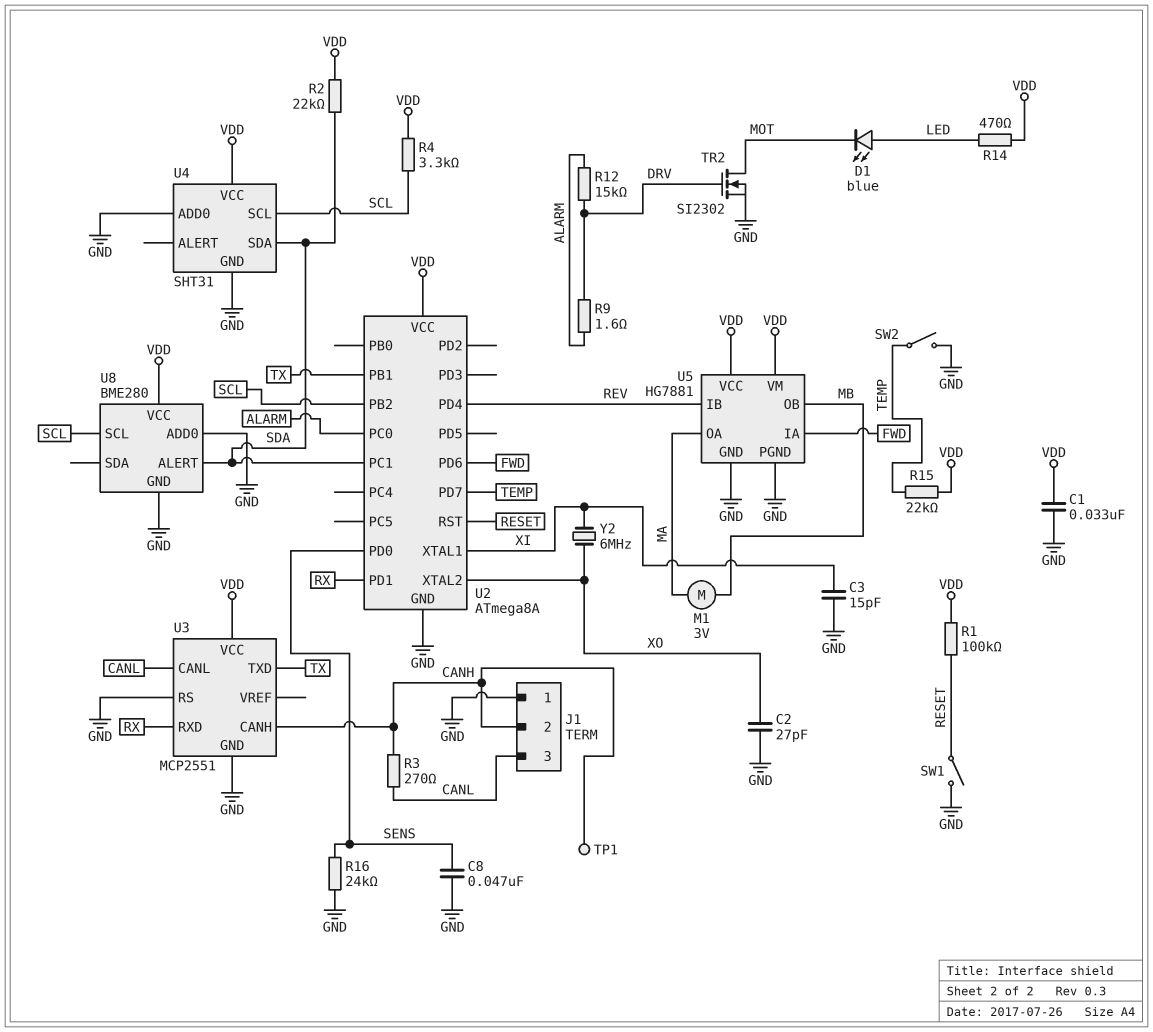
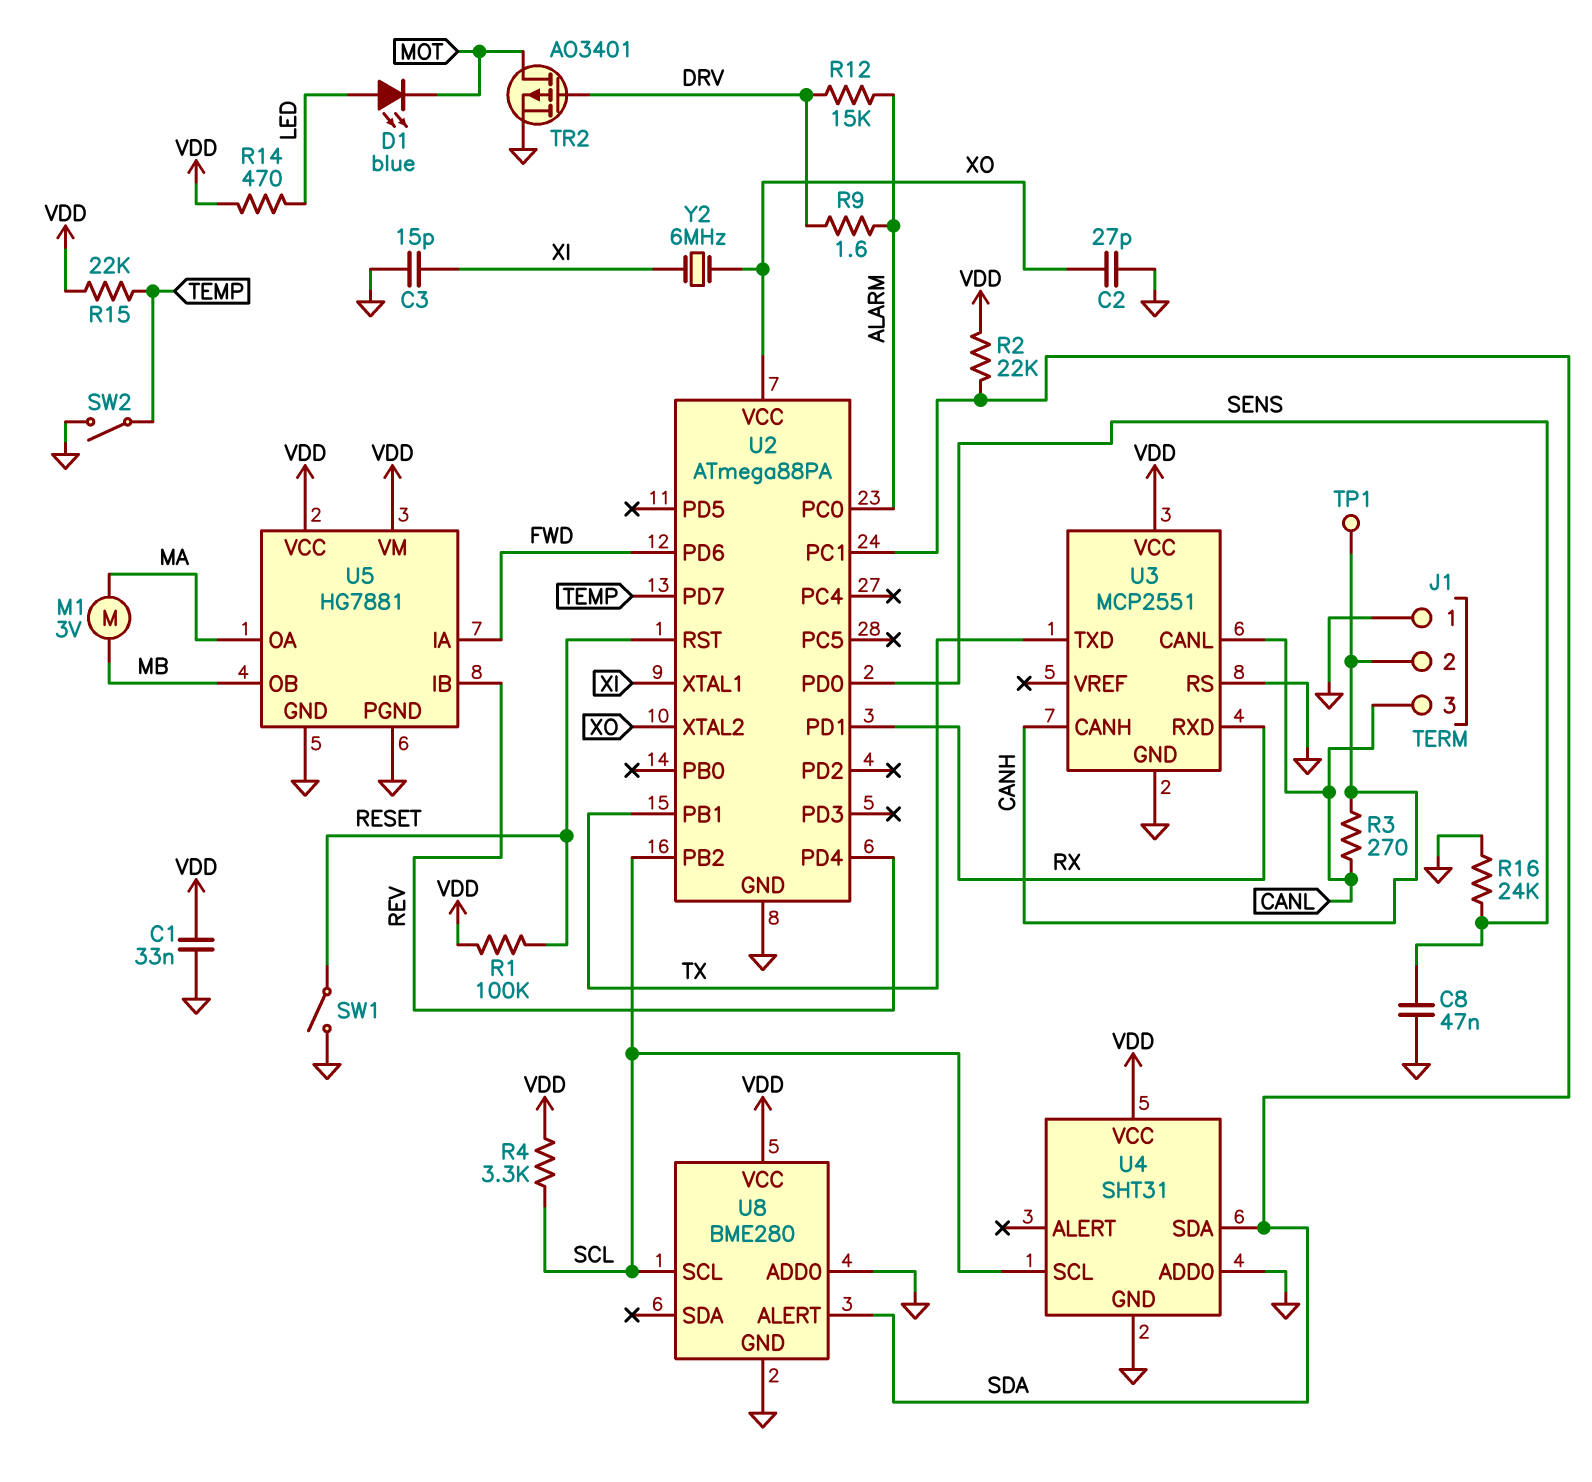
TR2: NMOS SI2302 (G DRV, D MOT, S GND) -> PMOS AO3401 (G DRV, D MOT, S GND)
U2: ATmega8A -> ATmega88PA
U2 pin VCC: VDD -> XO

